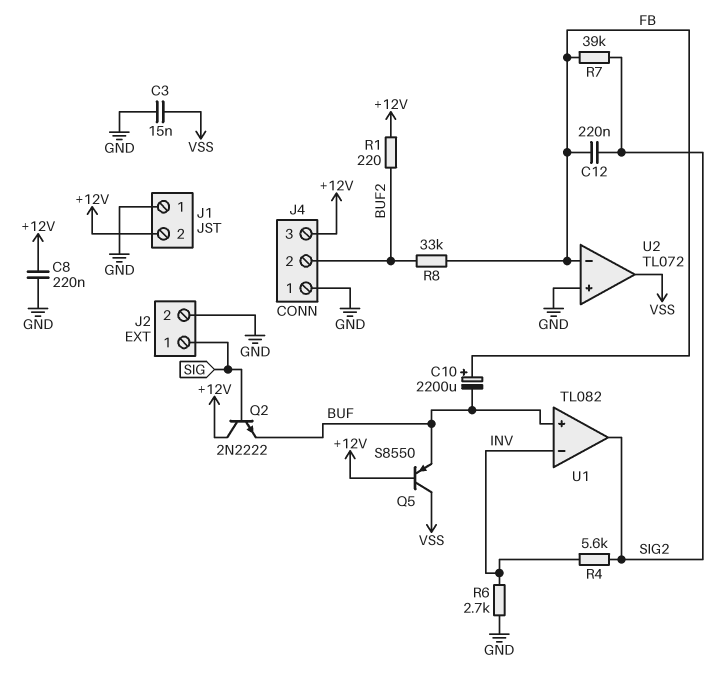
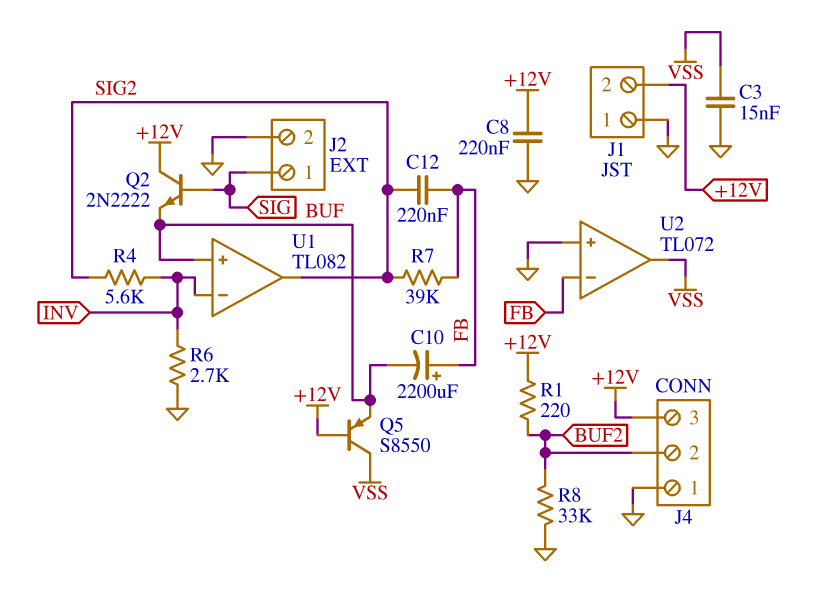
R8: 33k (BUF2, FB) -> 33k (BUF2, GND)

